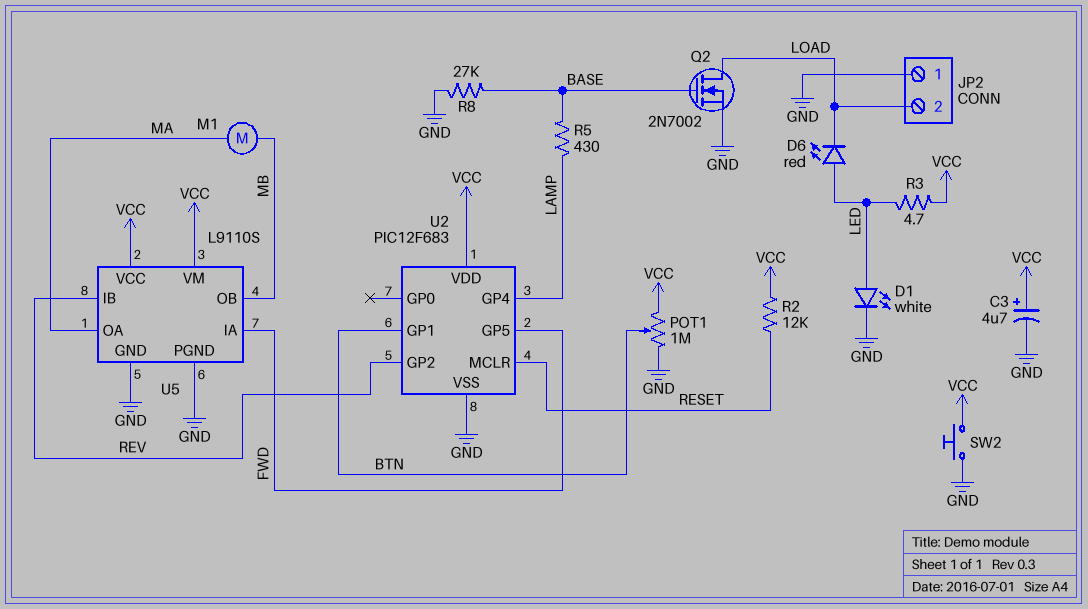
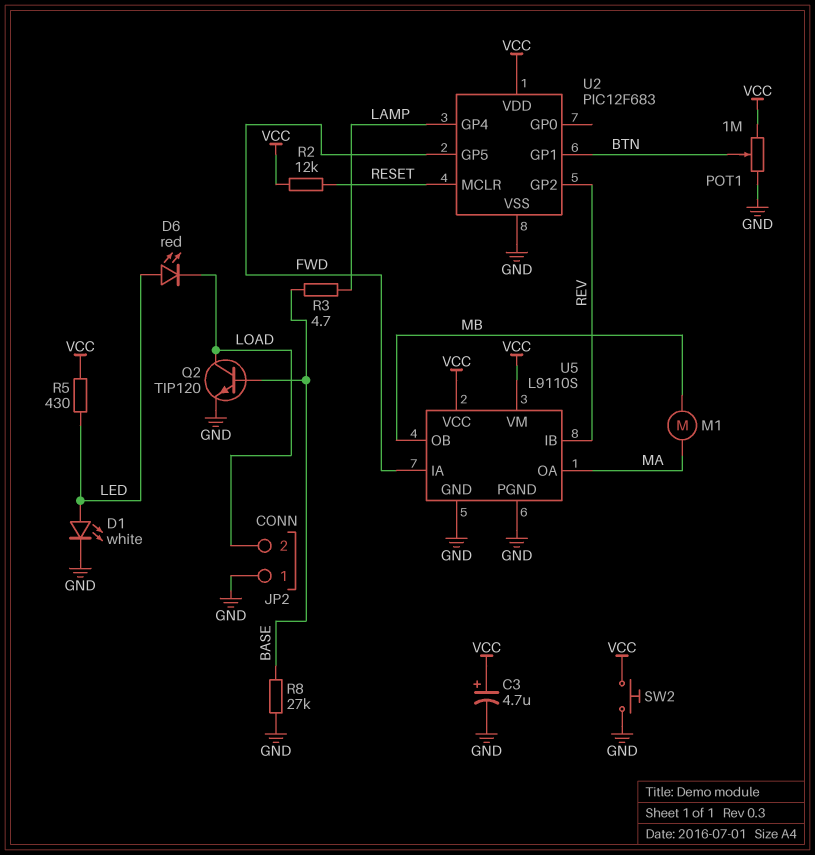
Q2: NMOS 2N7002 (G BASE, D LOAD, S GND) -> NPN TIP120 (B BASE, C LOAD, E GND)
R3: 4.7 (LED, VCC) -> 4.7 (BASE, LAMP)
R5: 430 (BASE, LAMP) -> 430 (LED, VCC)

